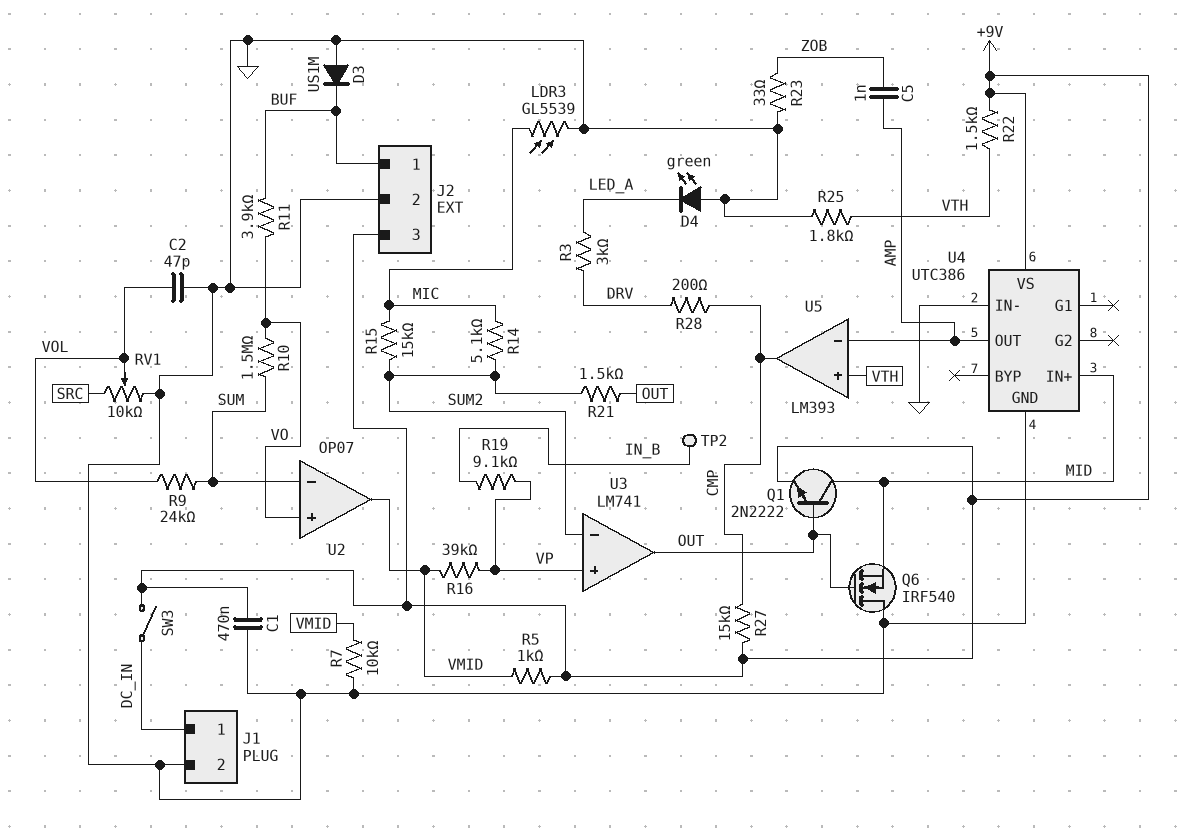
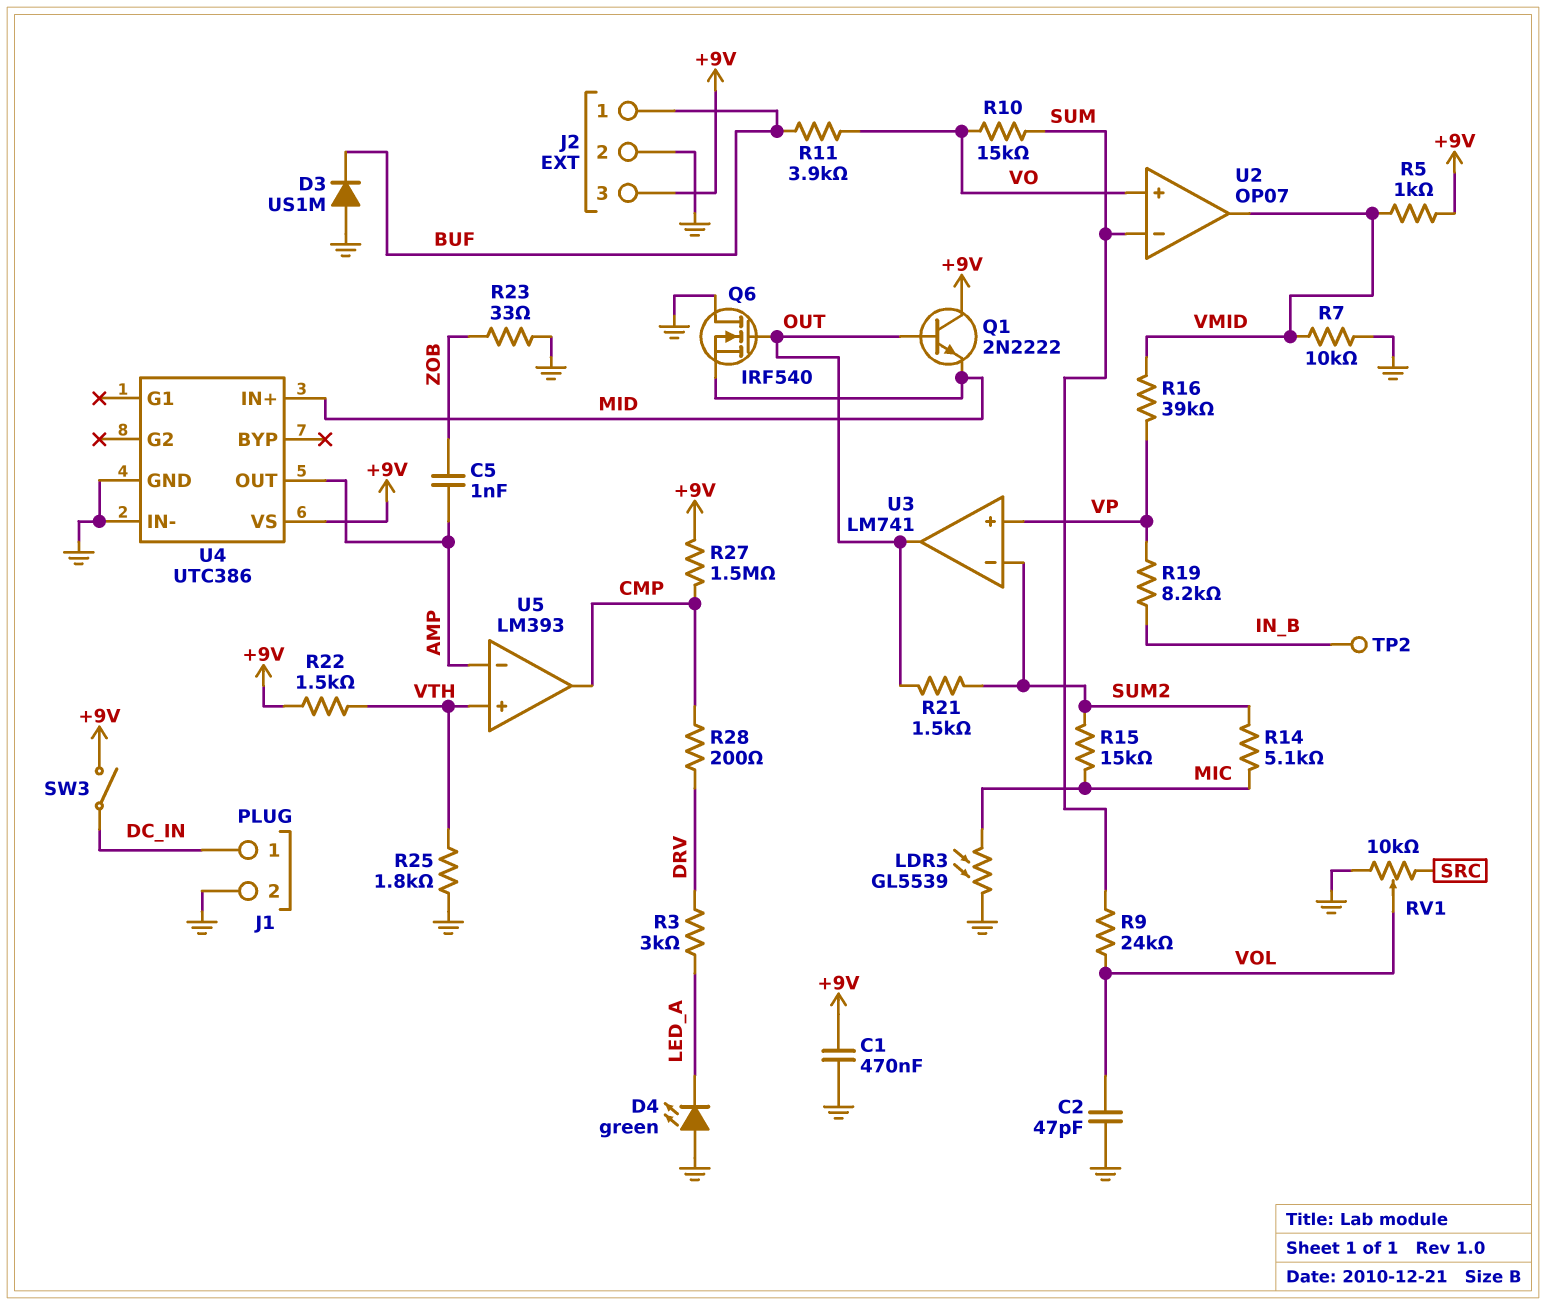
Q1: NPN 2N2222 (B OUT, C MID, E +9V) -> NPN 2N2222 (B OUT, C +9V, E MID)
R10: 1.5M (SUM, VO) -> 15k (SUM, VO)
R19: 9.1k (IN_B, VP) -> 8.2k (IN_B, VP)
R27: 15k (+9V, CMP) -> 1.5M (+9V, CMP)

